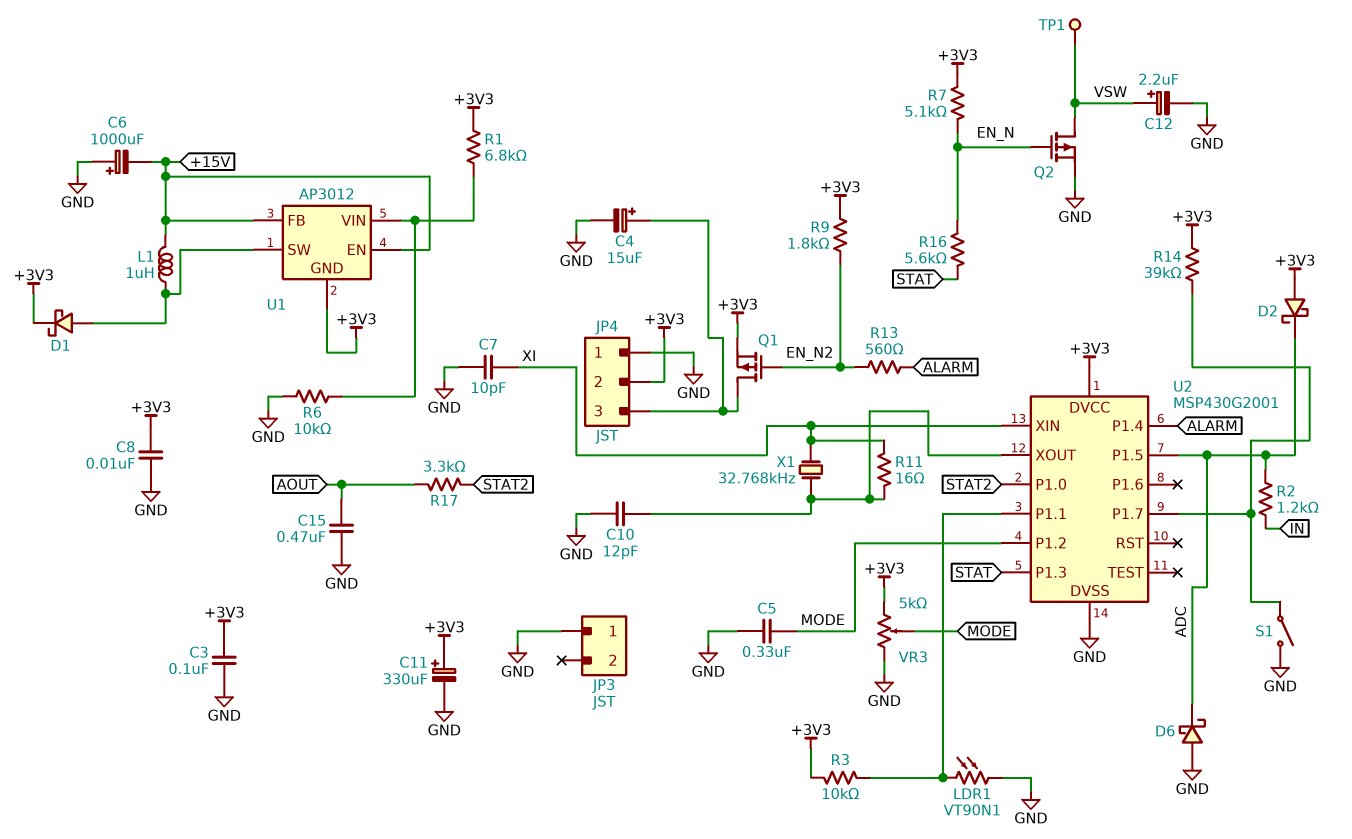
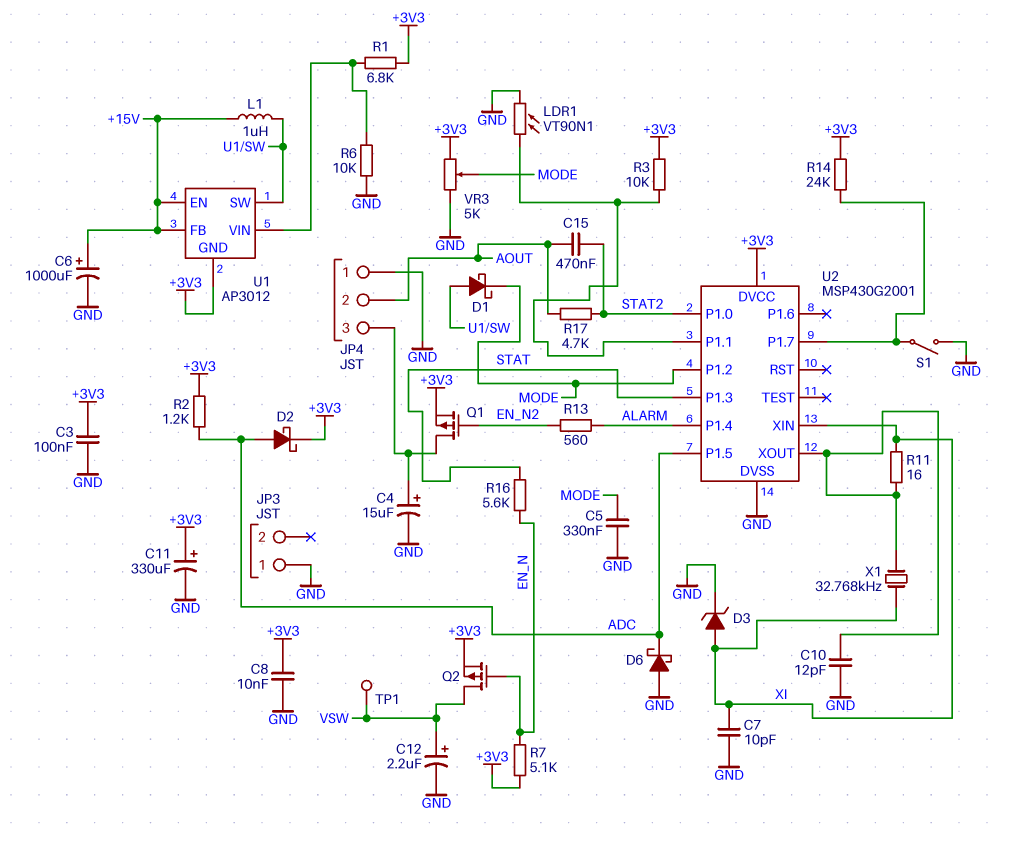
C6: 1000uF (plus GND, minus +15V) -> 1000uF (plus +15V, minus GND)
C15: 470nF (AOUT, GND) -> 470nF (AOUT, STAT2)
D1: schottky (A U1/SW, K +3V3) -> schottky (A U1/SW, K MODE)
D2: schottky (A +3V3, K ADC) -> schottky (A ADC, K +3V3)
D3: none -> zener (A XI, K GND)
JP4 pin 2: +3V3 -> AOUT
Q2: PMOS (G EN_N, D VSW, S GND) -> PMOS (G EN_N, D VSW, S +3V3)
R2: 1.2k (ADC, IN) -> 1.2k (+3V3, ADC)
R9: 1.8k (+3V3, EN_N2) -> none
R14: 39k (+3V3, U2/P1.7) -> 24k (+3V3, U2/P1.7)
R17: 3.3k (AOUT, STAT2) -> 4.7k (AOUT, STAT2)

